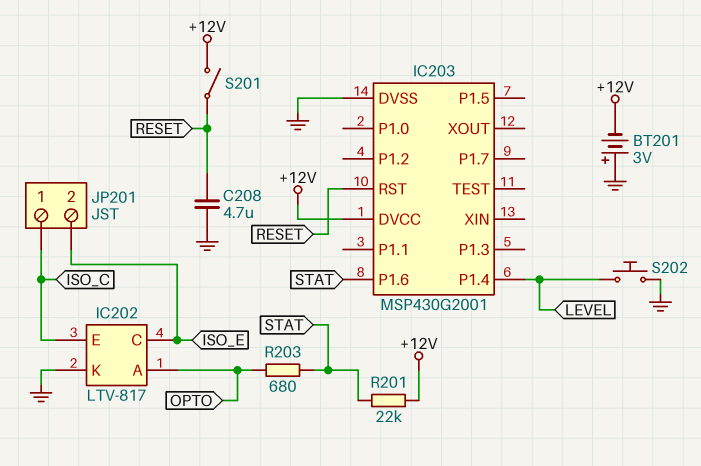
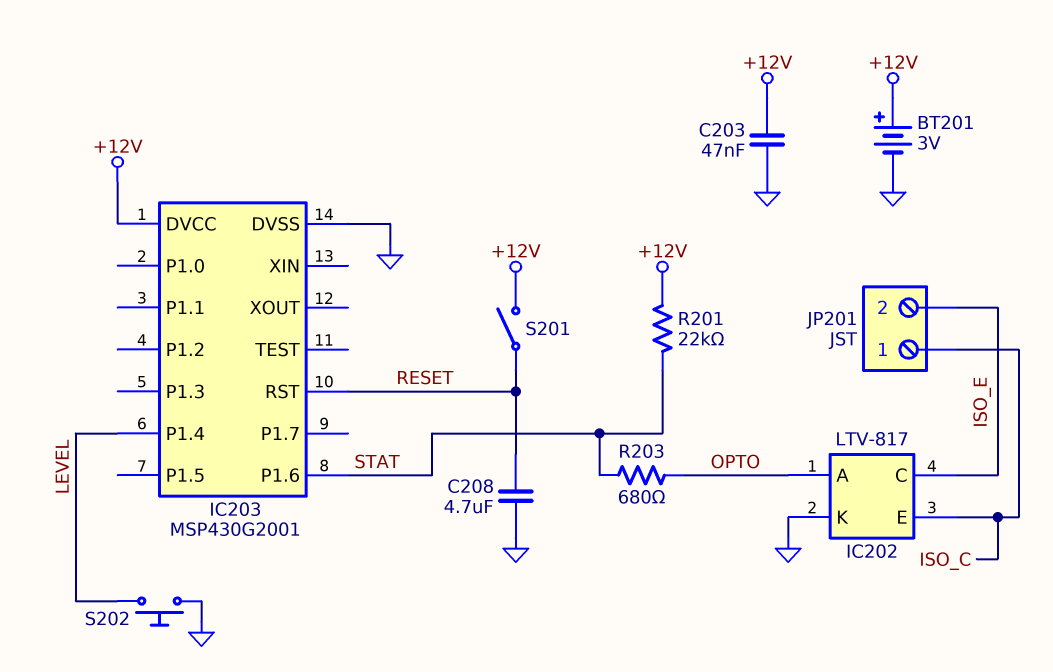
BT201: 3V (plus GND, minus +12V) -> 3V (plus +12V, minus GND)
C203: none -> 47nF (+12V, GND)

